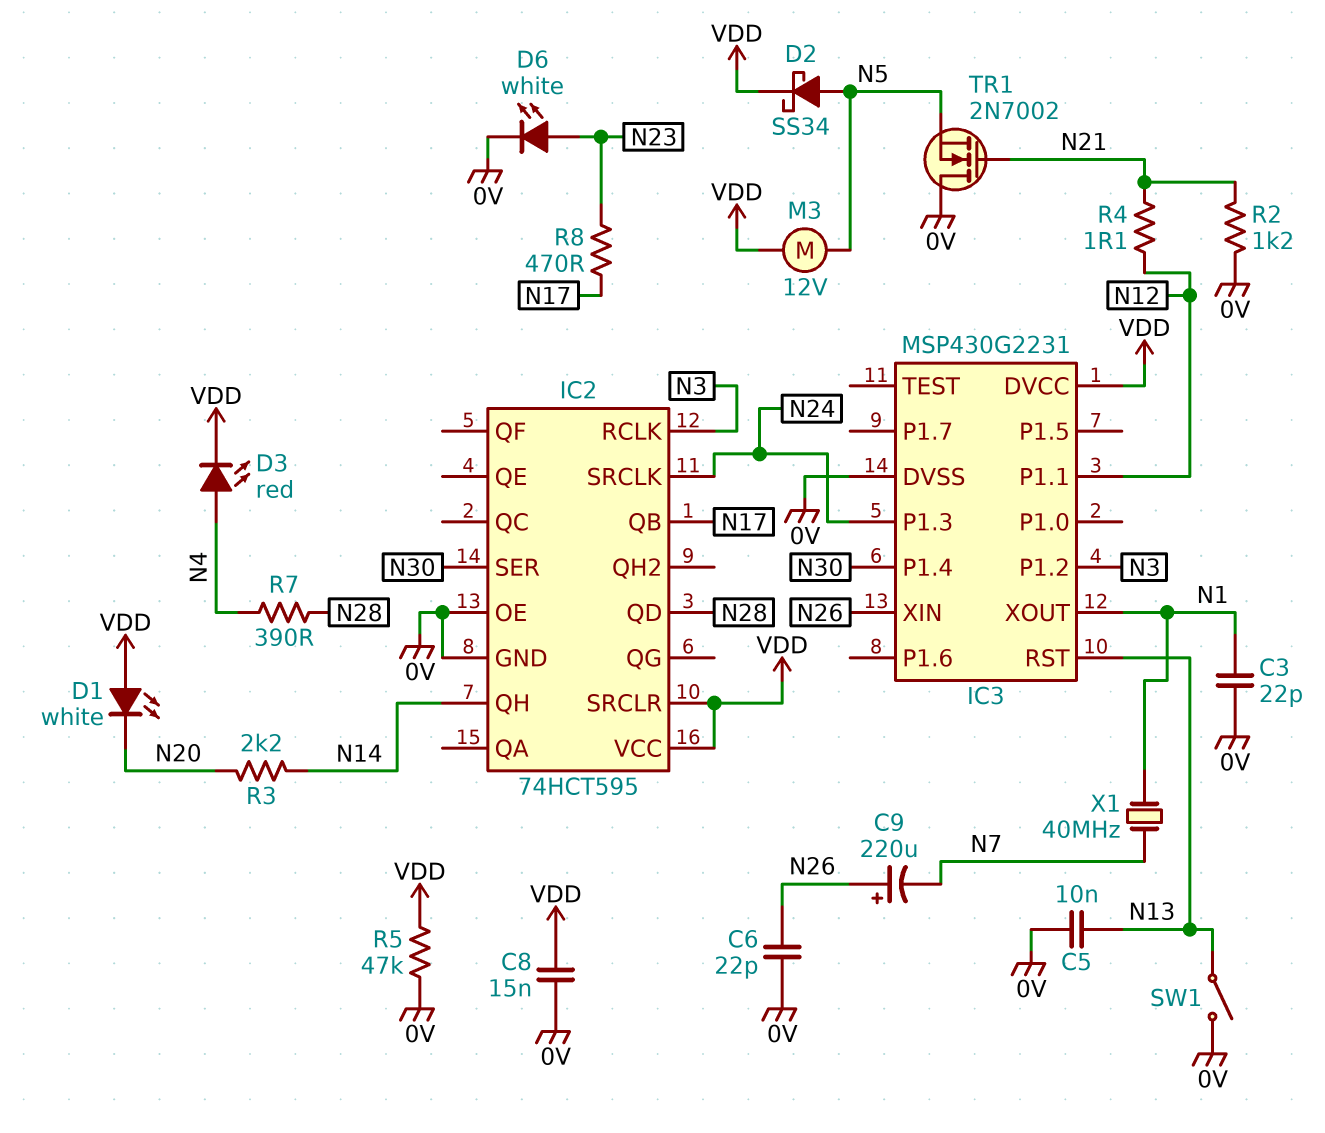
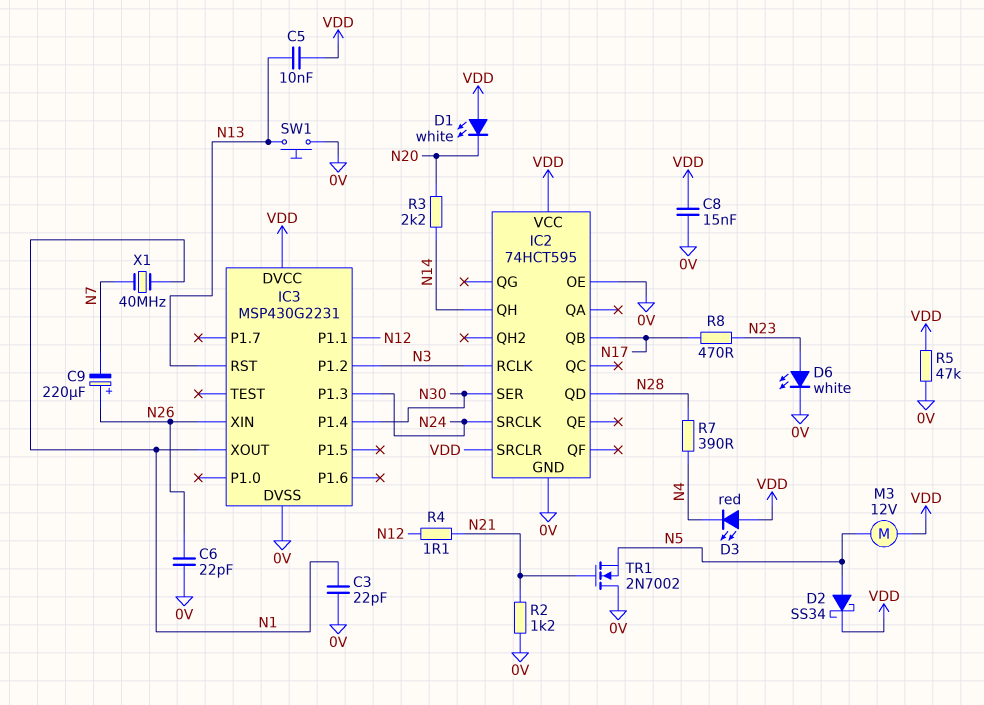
C5: 10nF (0V, N13) -> 10nF (N13, VDD)
D3: LED red (A N4, K VDD) -> LED red (A VDD, K N4)
SW1: switch (0V, N13) -> button (0V, N13)

